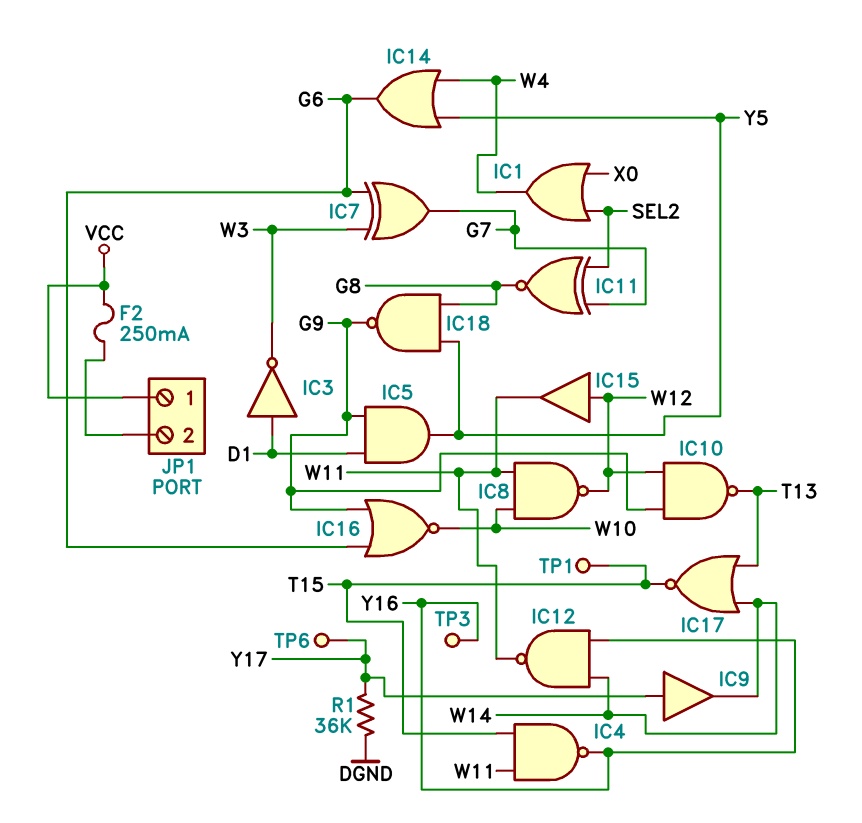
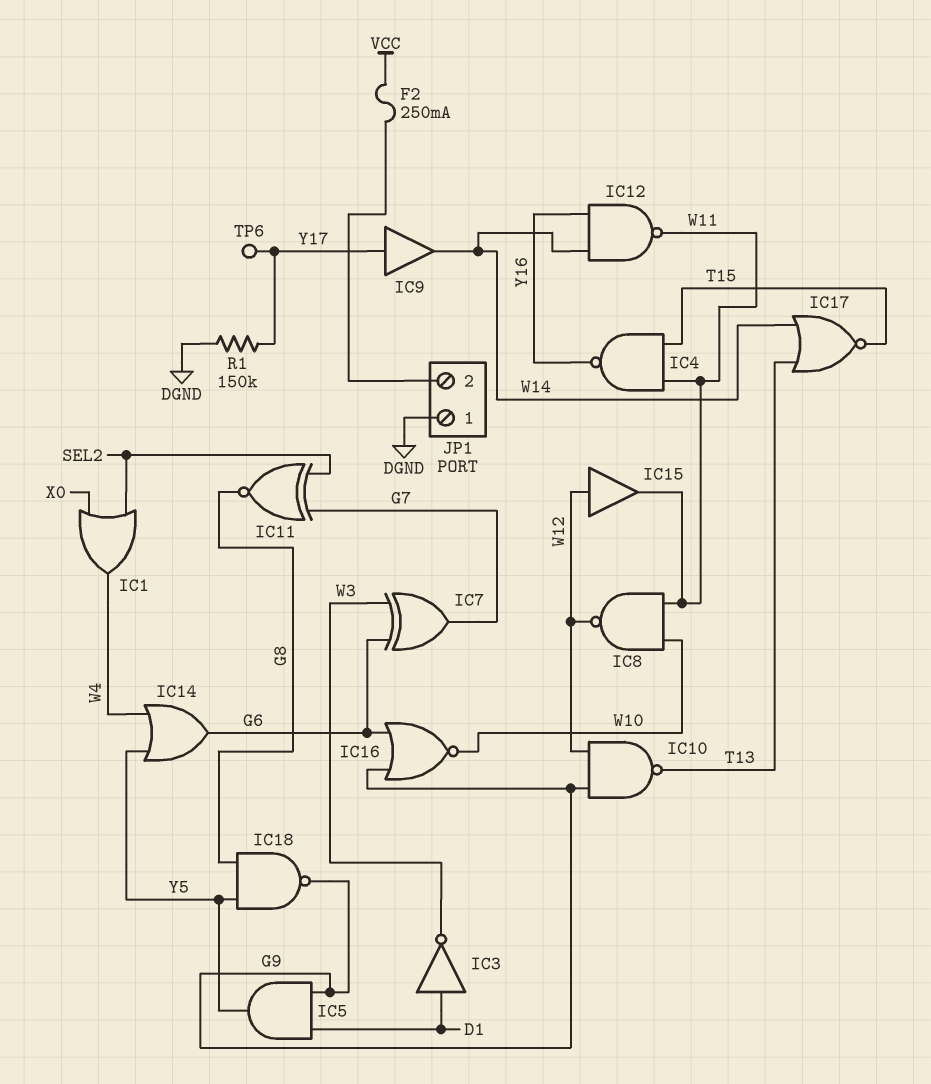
JP1 pin 1: VCC -> DGND
R1: 36k (DGND, Y17) -> 150k (DGND, Y17)
TP1: test point (T15) -> none
TP3: test point (Y16) -> none

